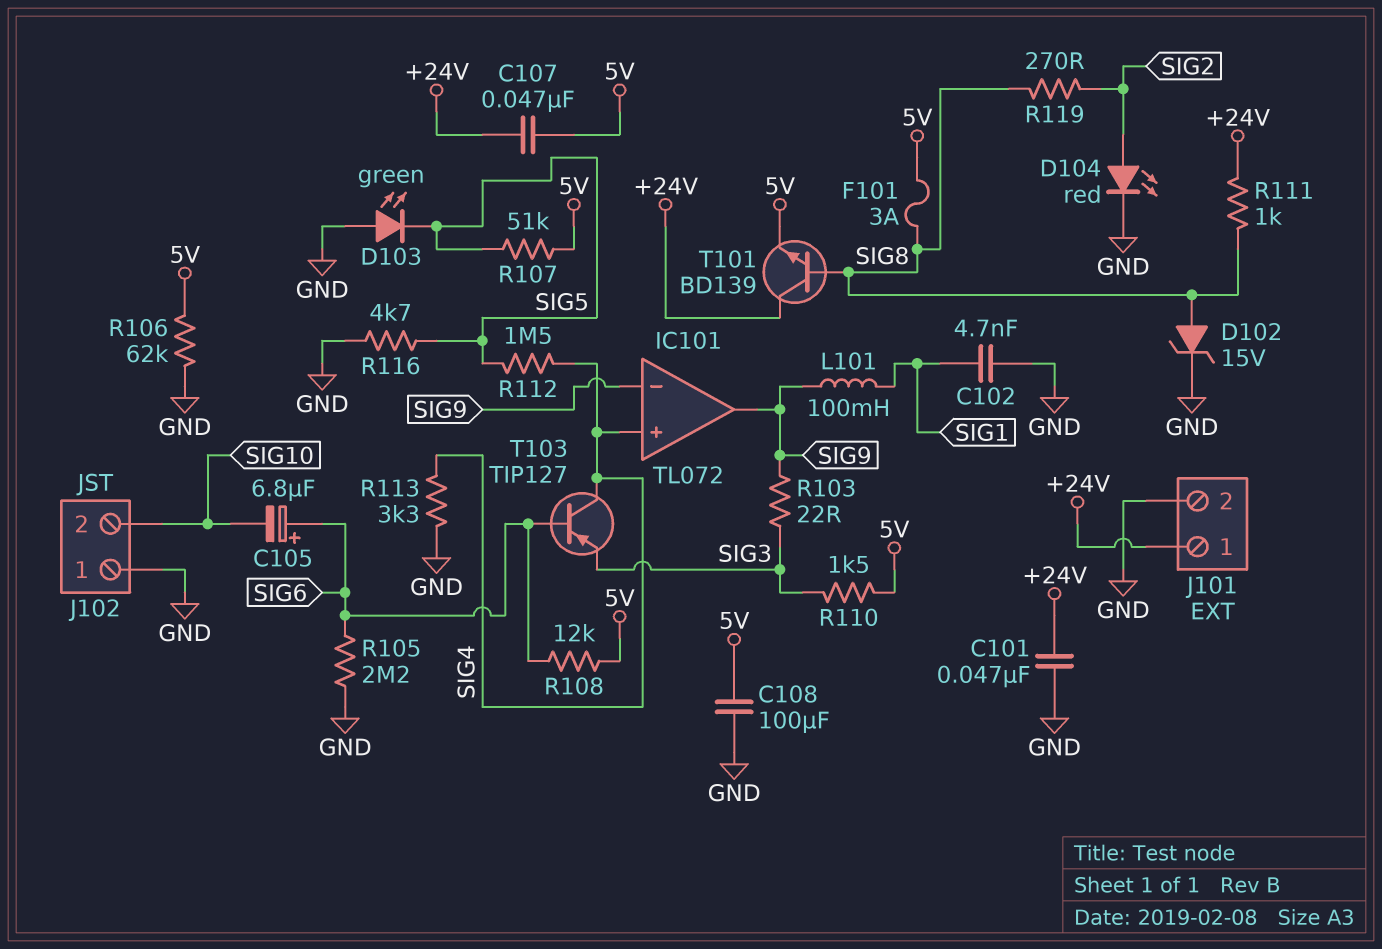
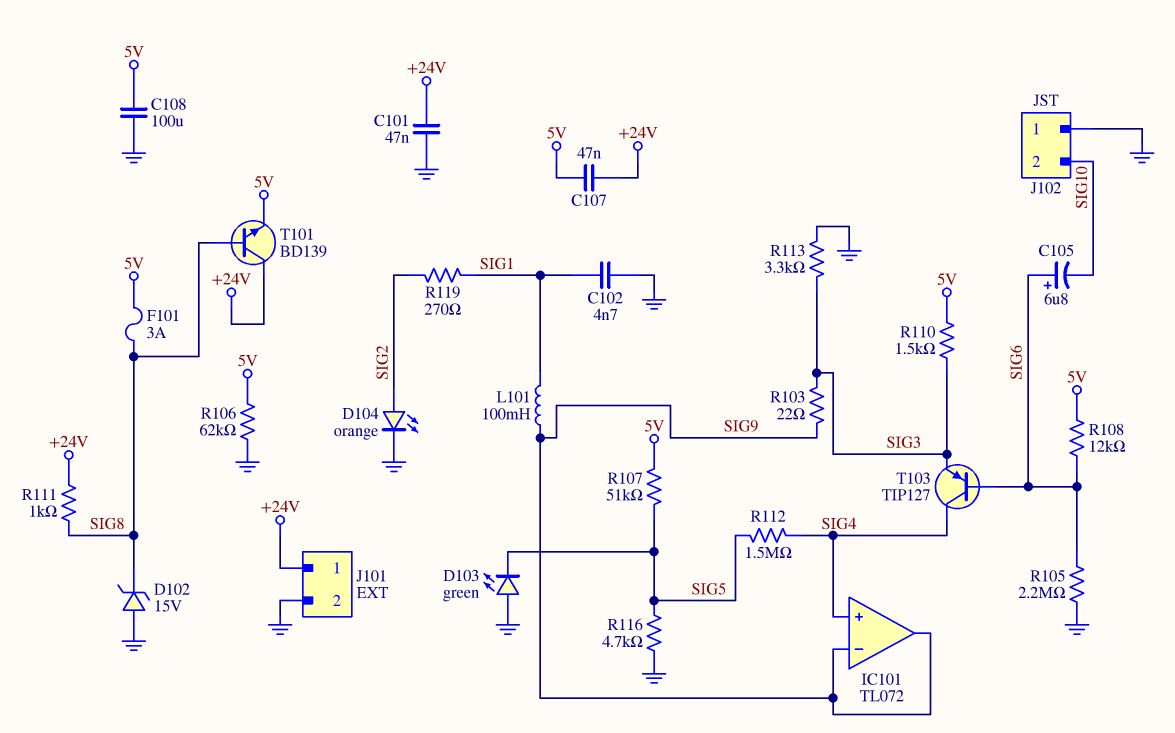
D102: zener 15V (A SIG8, K GND) -> zener 15V (A GND, K SIG8)
D104: LED red (A SIG2, K GND) -> LED orange (A SIG2, K GND)
R113: 3.3k (GND, SIG4) -> 3.3k (GND, SIG3)
R119: 270 (SIG2, SIG8) -> 270 (SIG1, SIG2)

